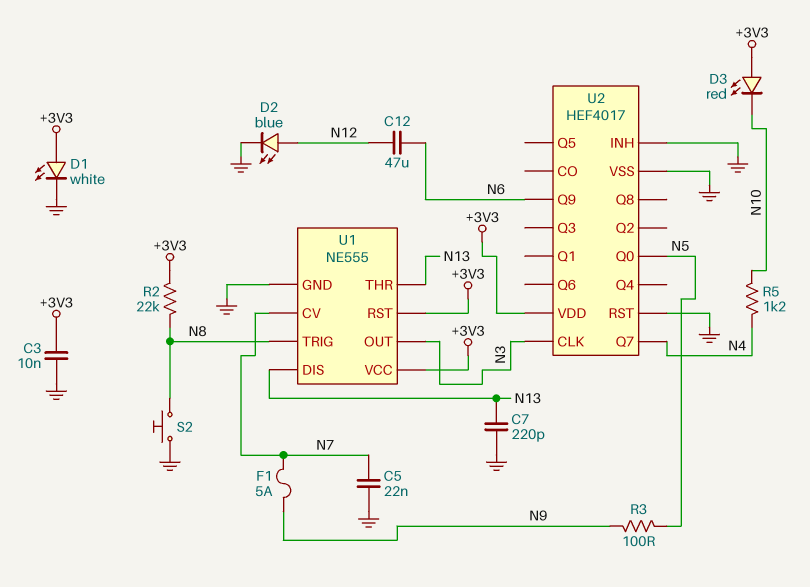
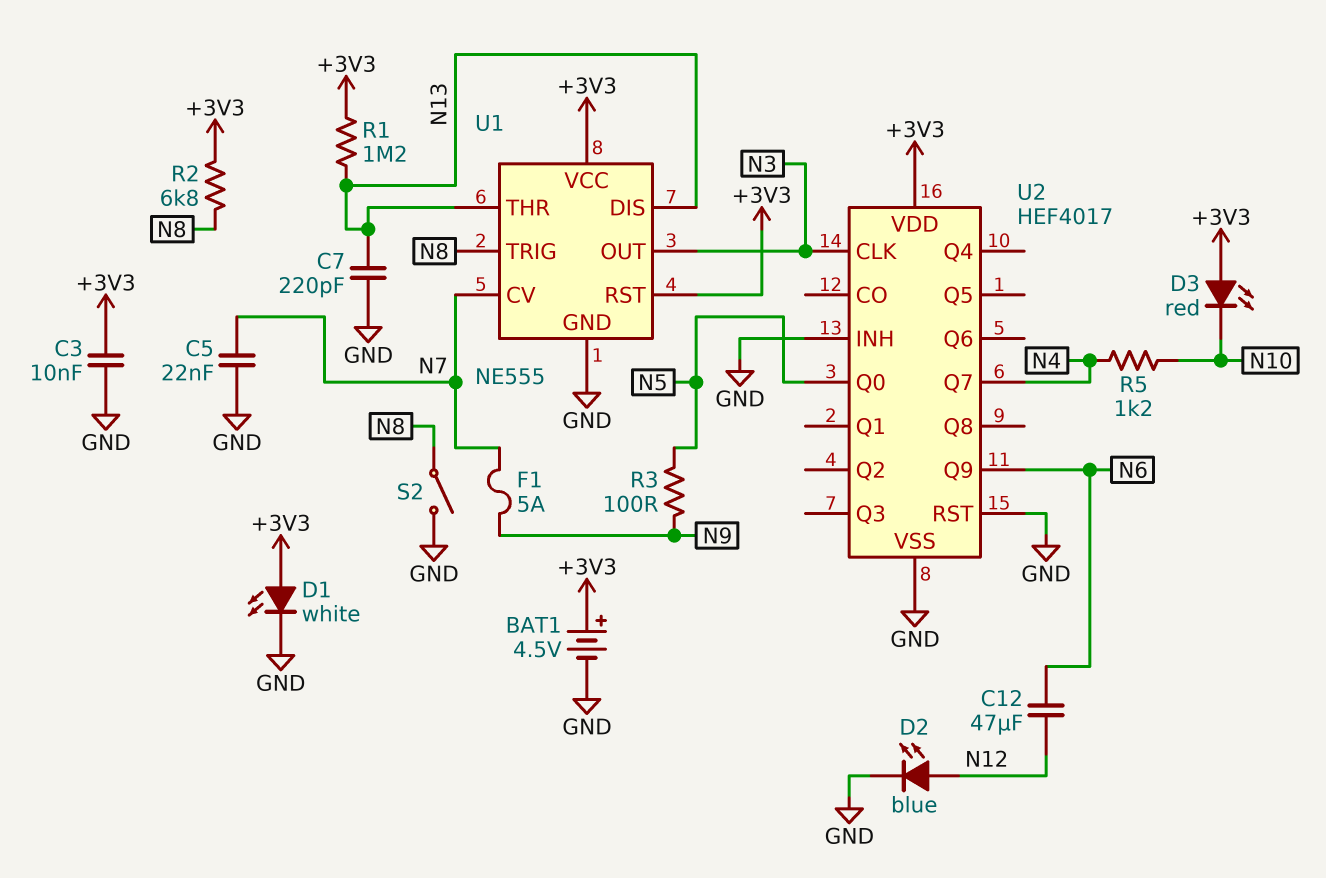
BAT1: none -> 4.5V (plus +3V3, minus GND)
R1: none -> 1.2M (+3V3, N13)
R2: 22k (+3V3, N8) -> 6.8k (+3V3, N8)
S2: button (GND, N8) -> switch (GND, N8)

